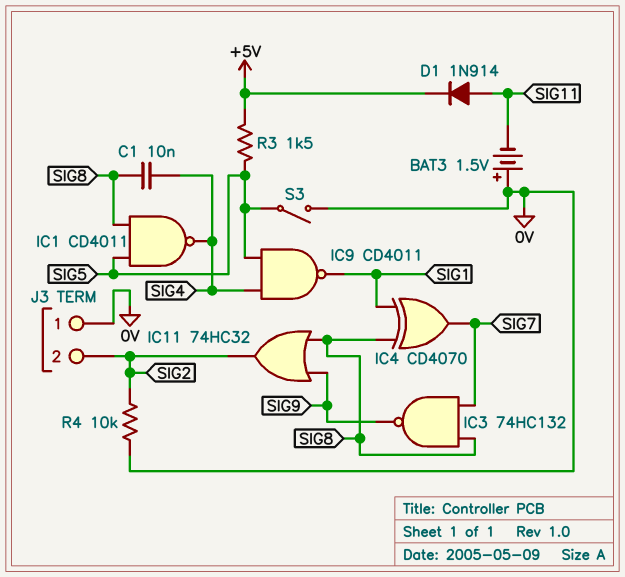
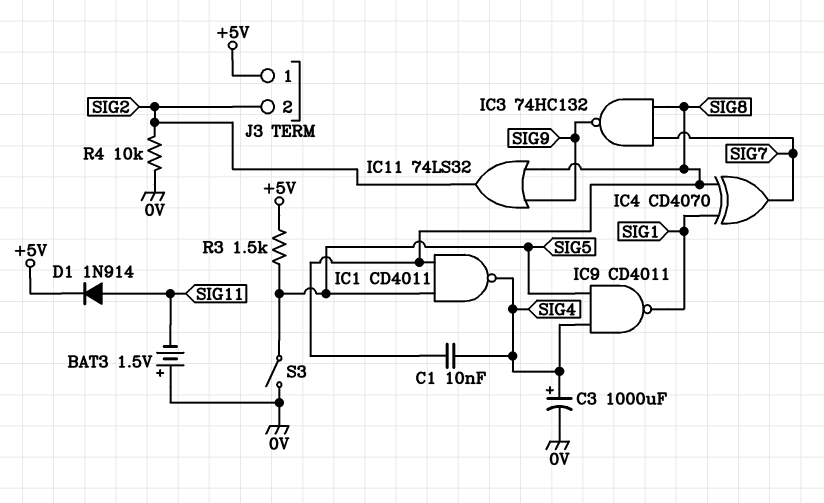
C3: none -> 1000uF (plus SIG4, minus 0V)
IC11: OR 74HC32 (in SIG8, in SIG9, out SIG2) -> OR 74LS32 (in SIG8, in SIG9, out SIG2)
J3 pin 1: 0V -> +5V

